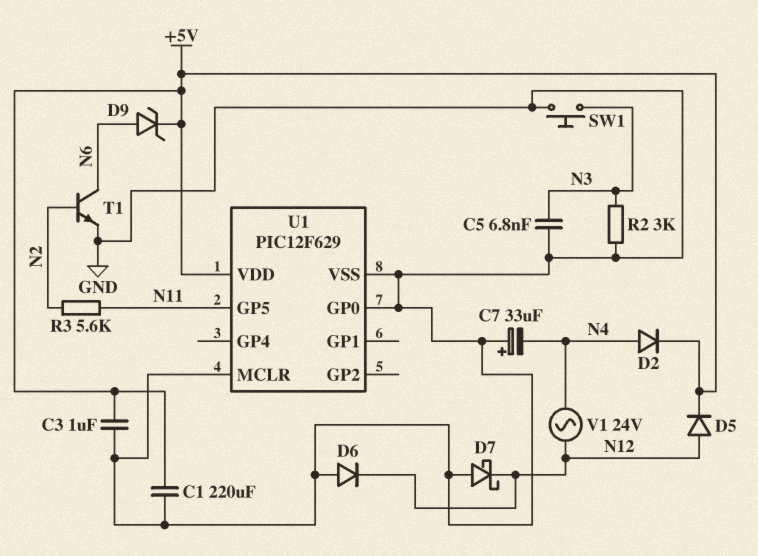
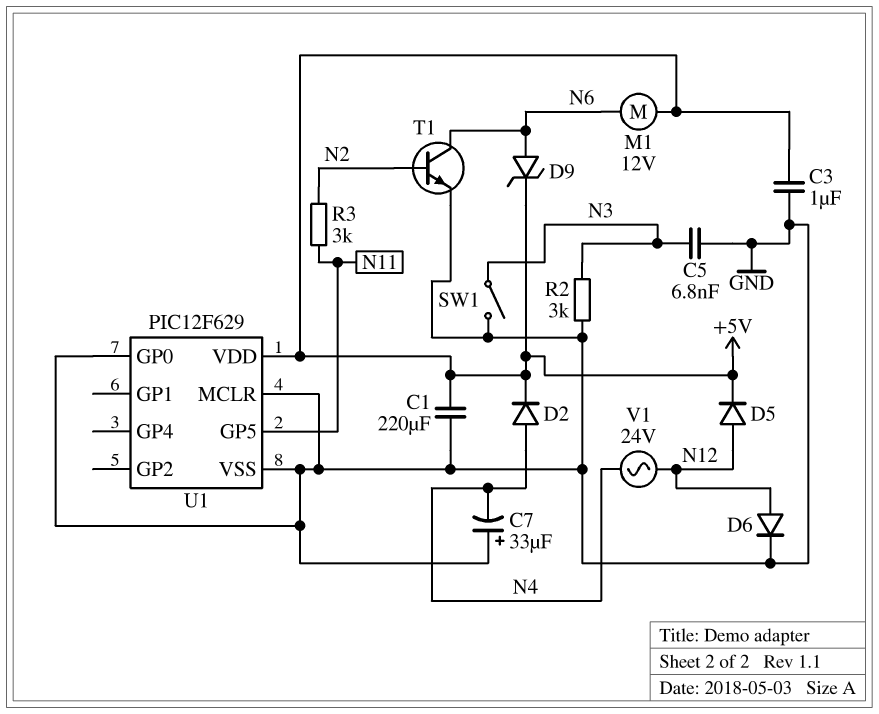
D6: diode (A GND, K N12) -> diode (A N12, K GND)
D7: schottky (A GND, K N12) -> none
M1: none -> motor 12V (+5V, N6)
R3: 5.6k (N2, N11) -> 3k (N2, N11)
SW1: button (GND, N3) -> switch (GND, N3)

